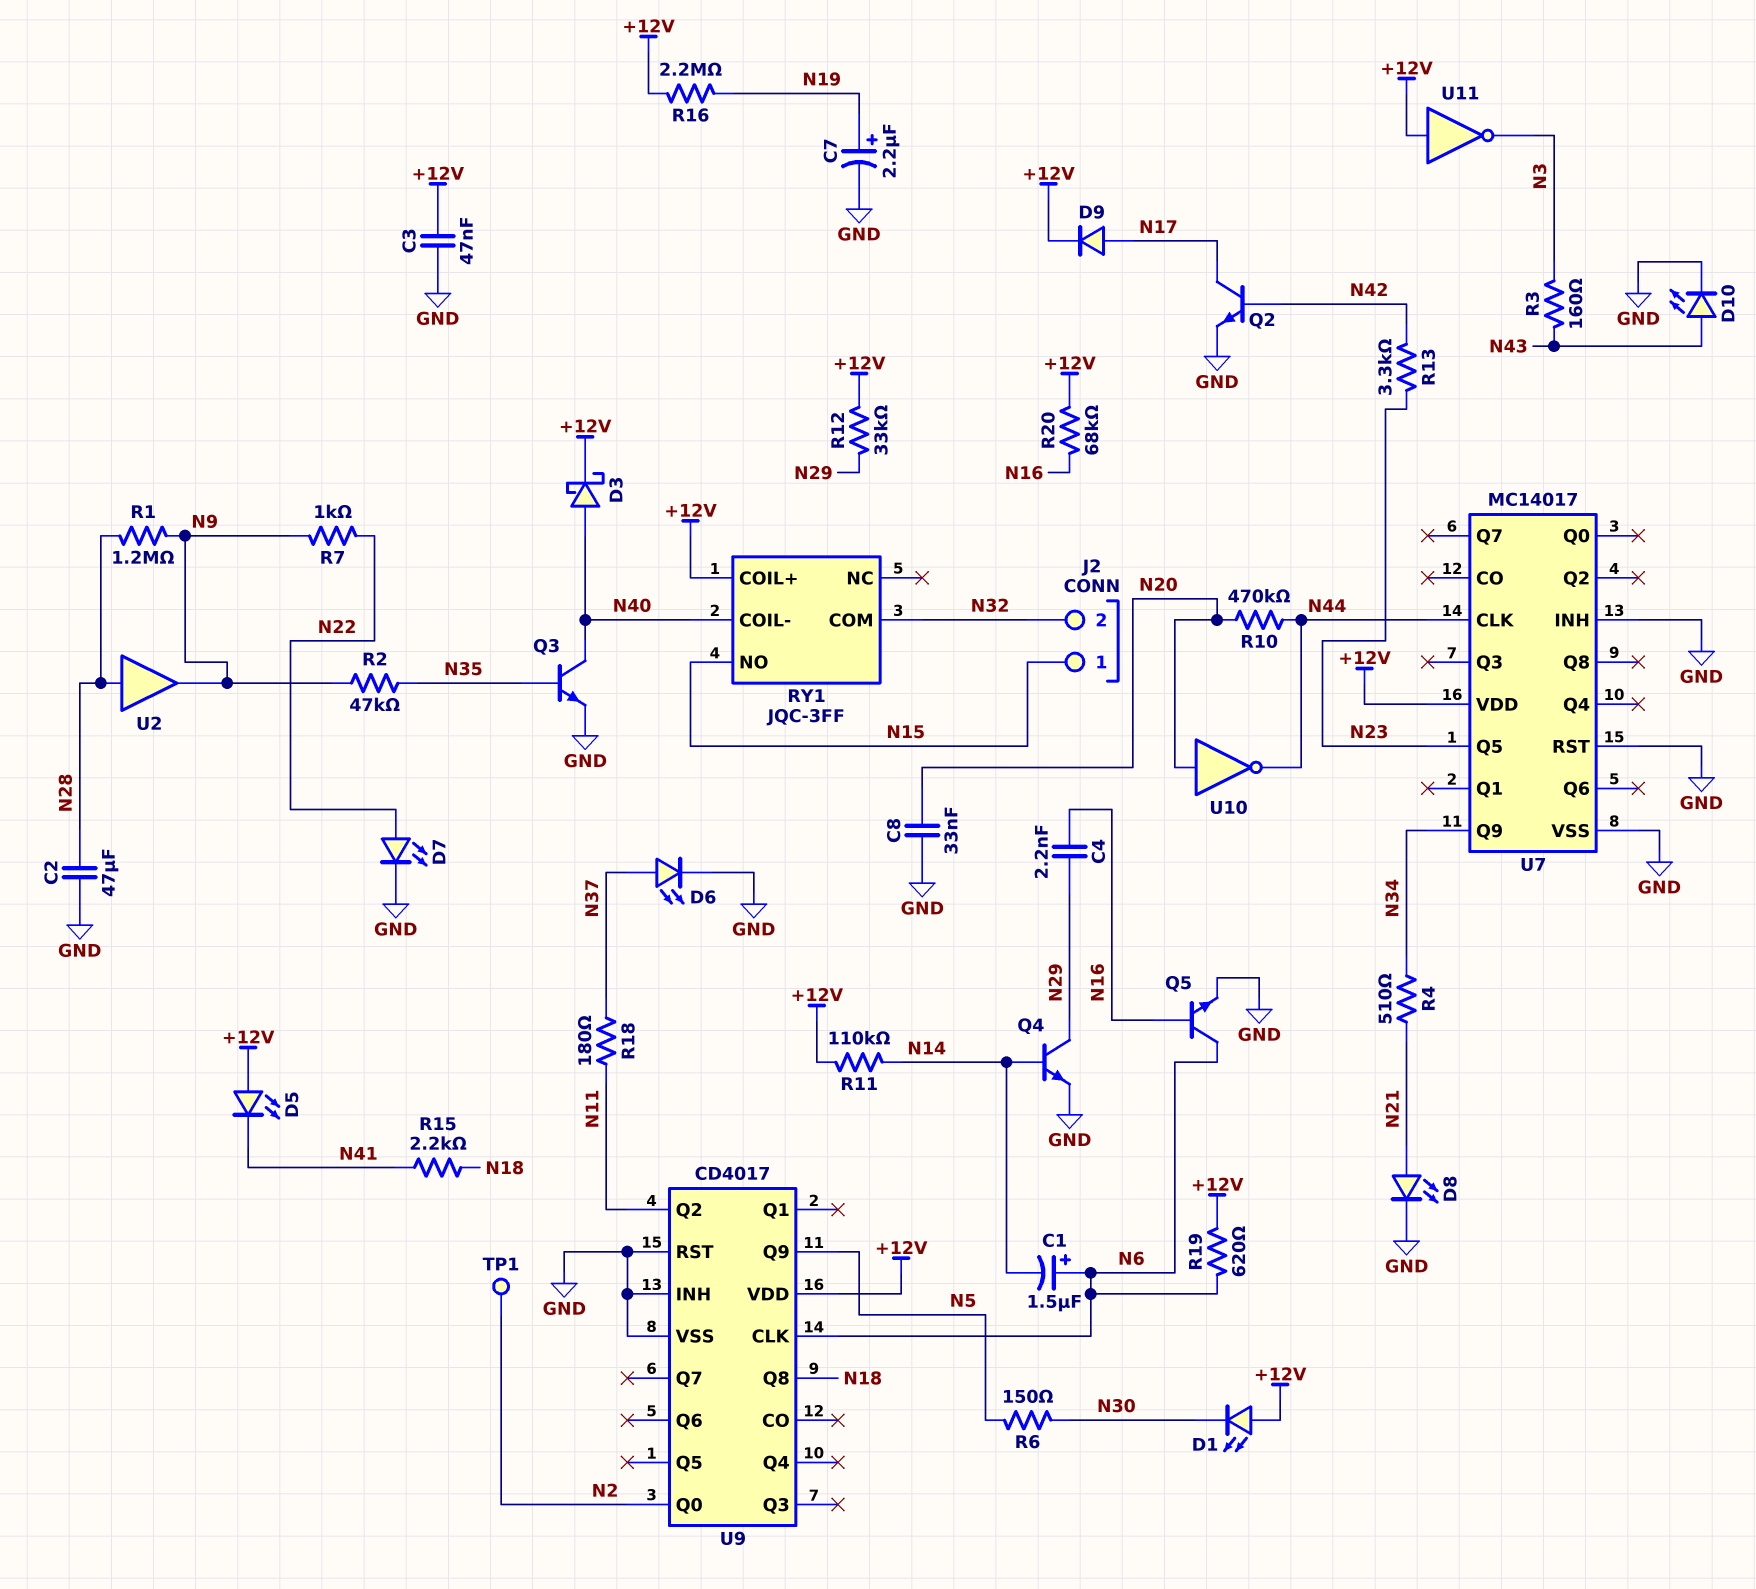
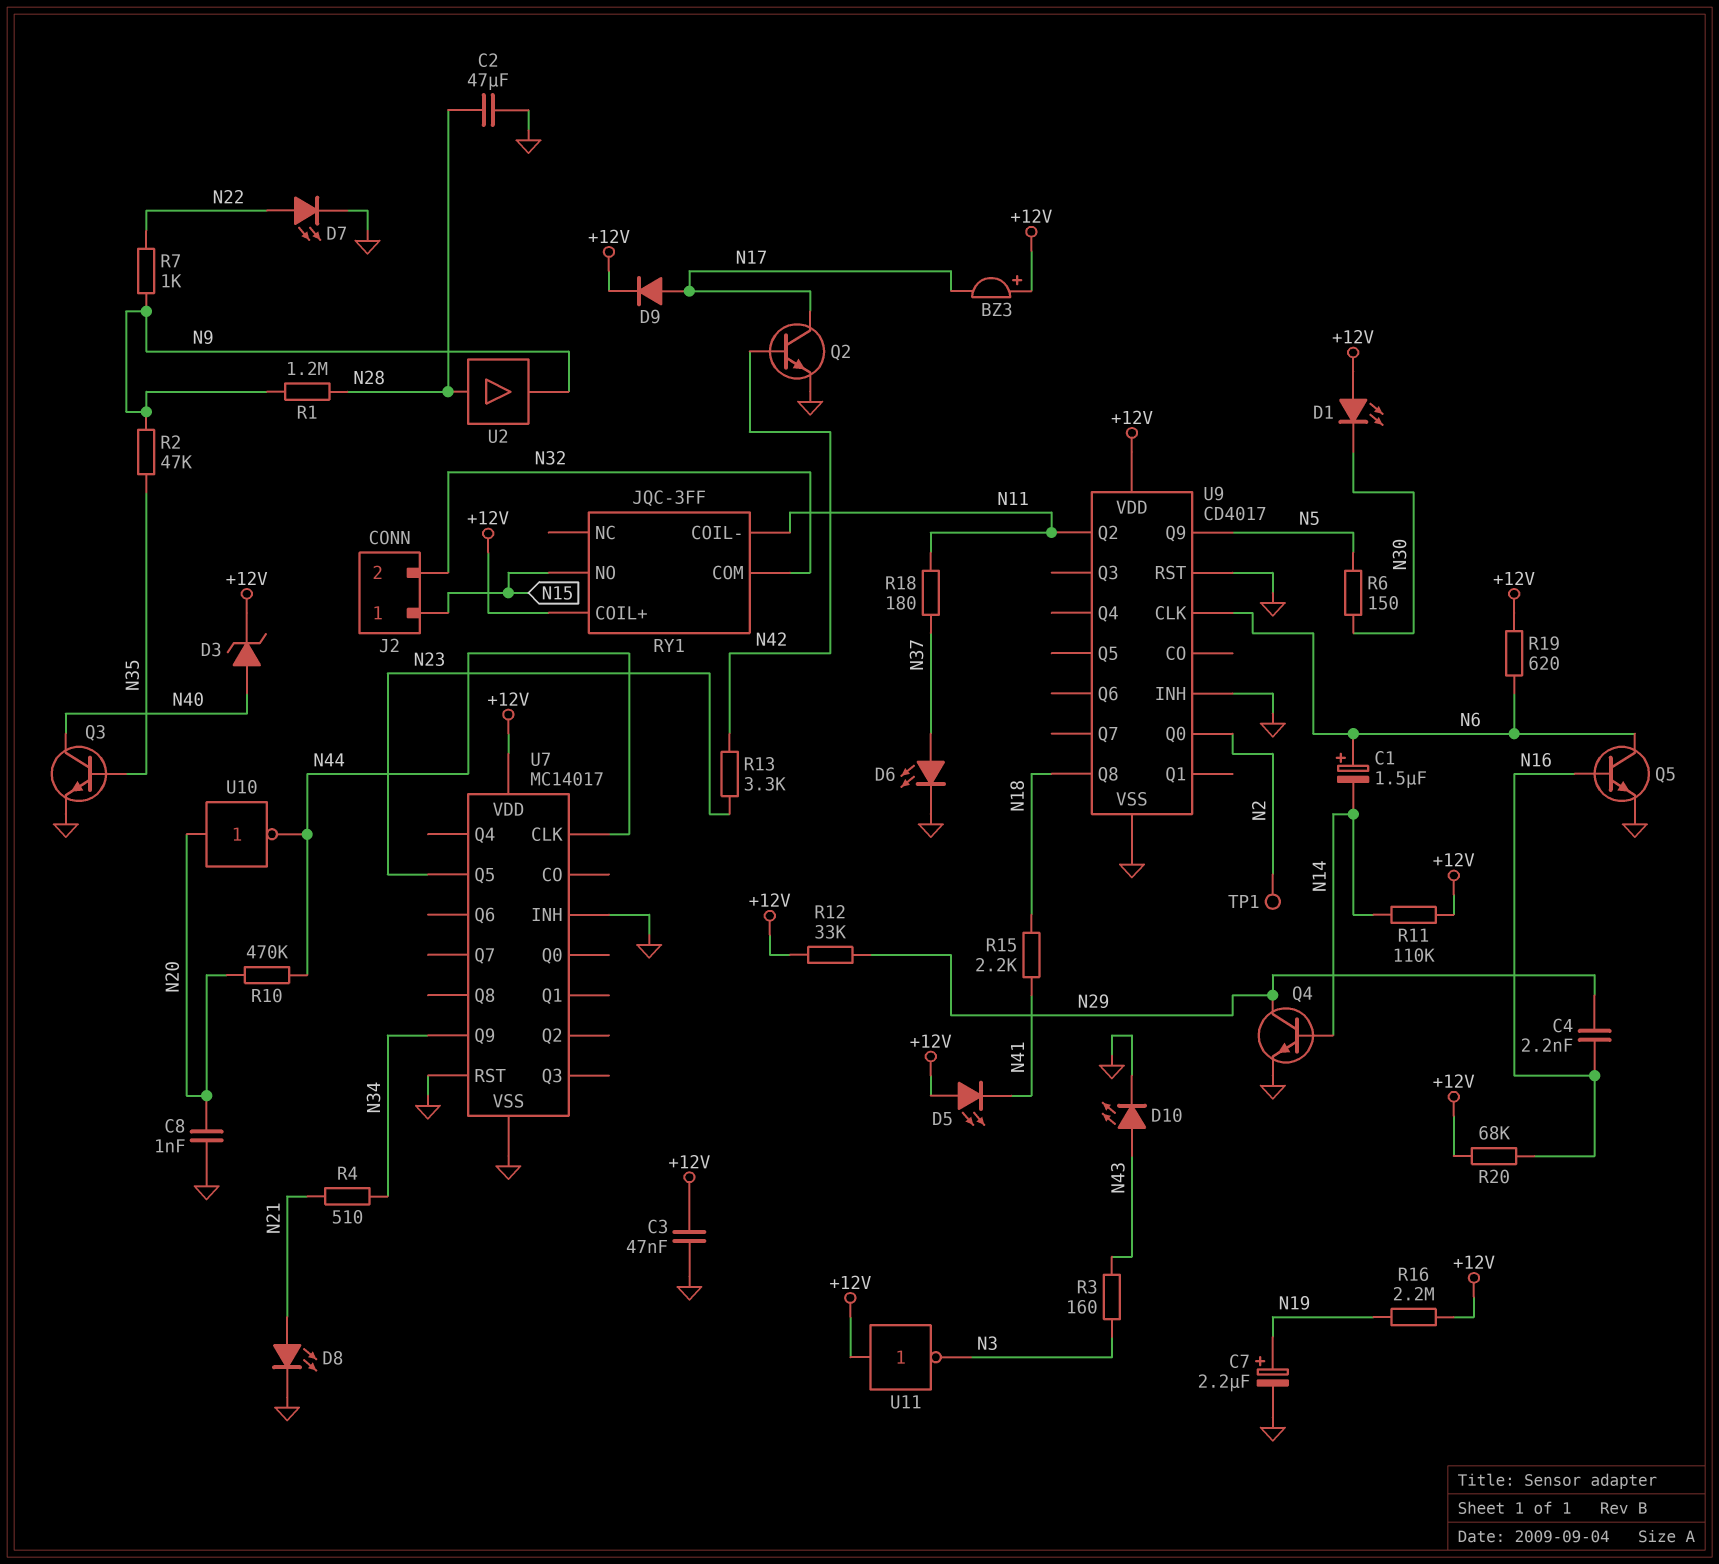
BZ3: none -> buzzer (plus +12V, minus N17)
C8: 33nF (GND, N20) -> 1nF (GND, N20)
D3: schottky (A N40, K +12V) -> zener (A N40, K +12V)
RY1 pin COIL-: N40 -> N11

